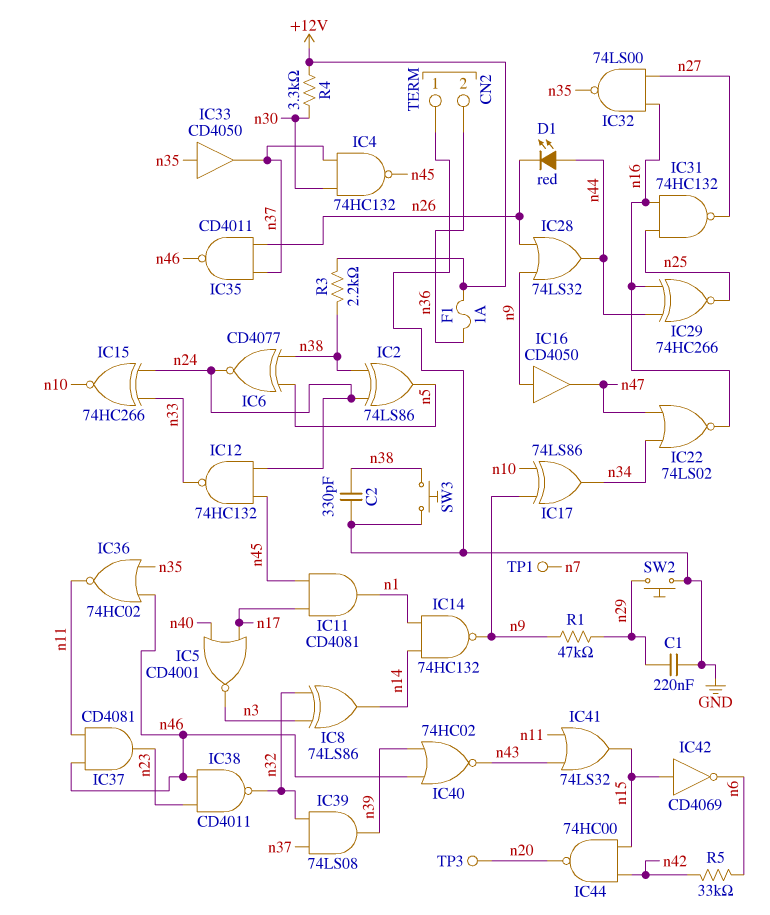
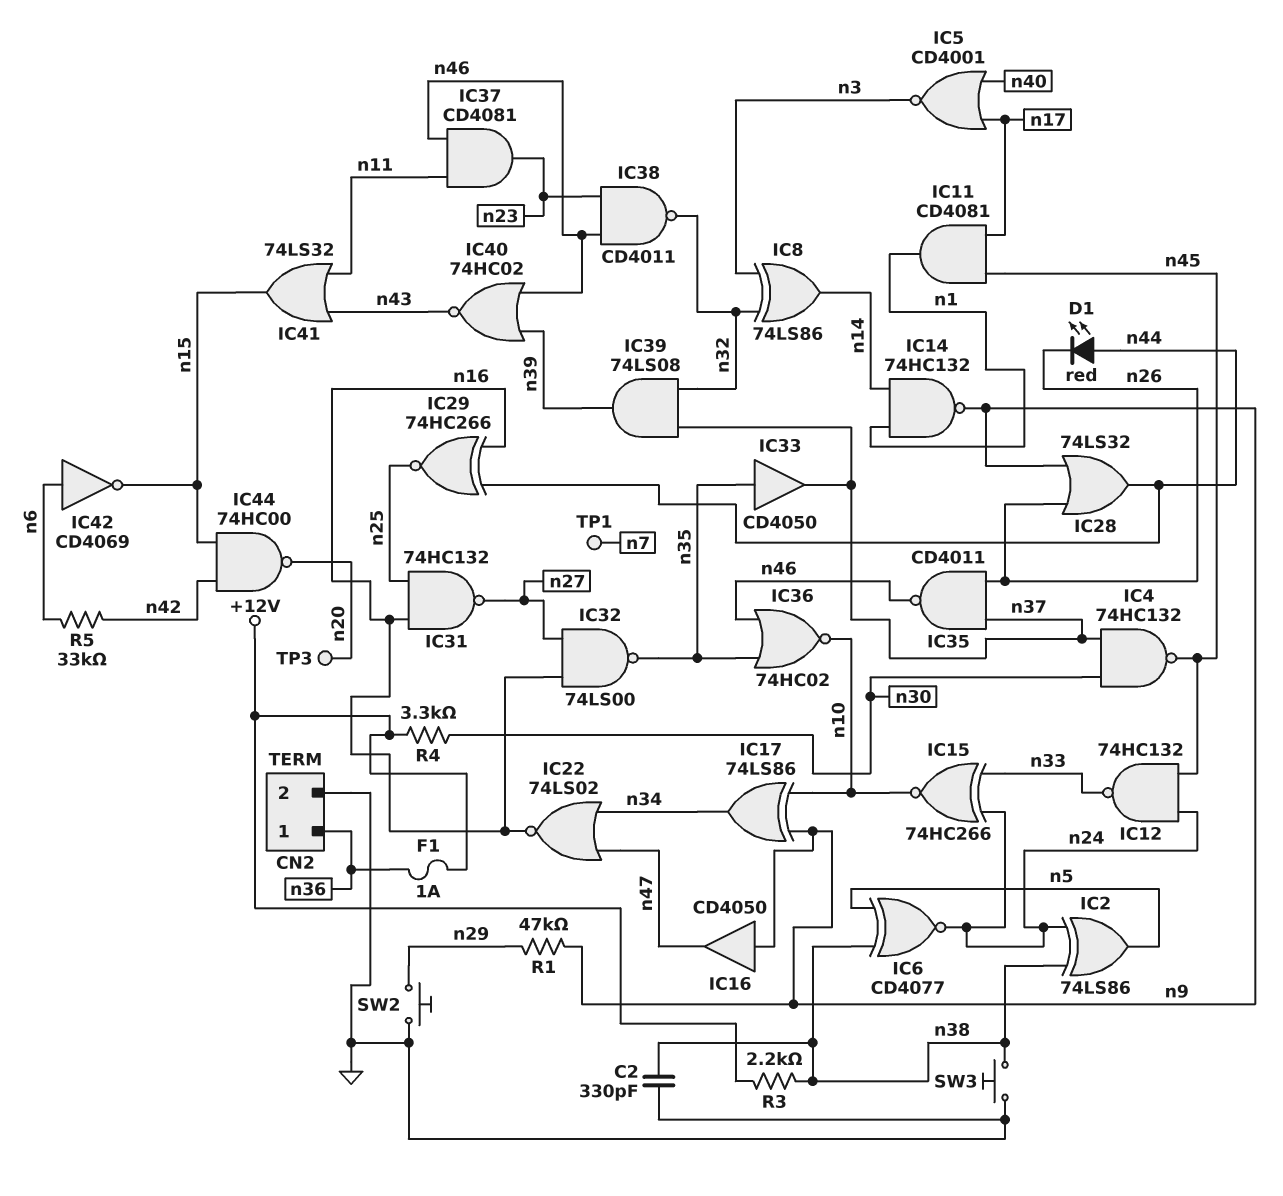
C1: 220nF (GND, n29) -> none
CN2 pin 1: GND -> n36
CN2 pin 2: n36 -> GND
IC36: NOR 74HC02 (in n35, in n46, out n11) -> NOR 74HC02 (in n35, in n46, out n10)
IC42: NOT CD4069 (in n15, out n6) -> NOT CD4069 (in n6, out n15)

